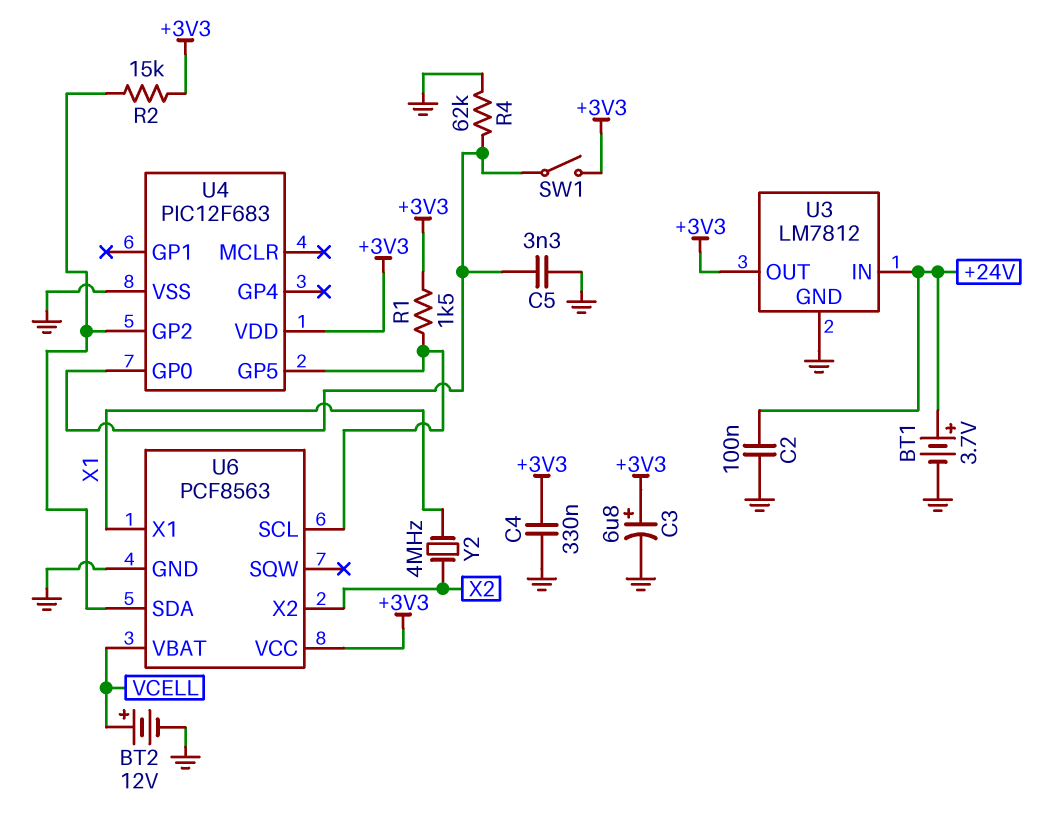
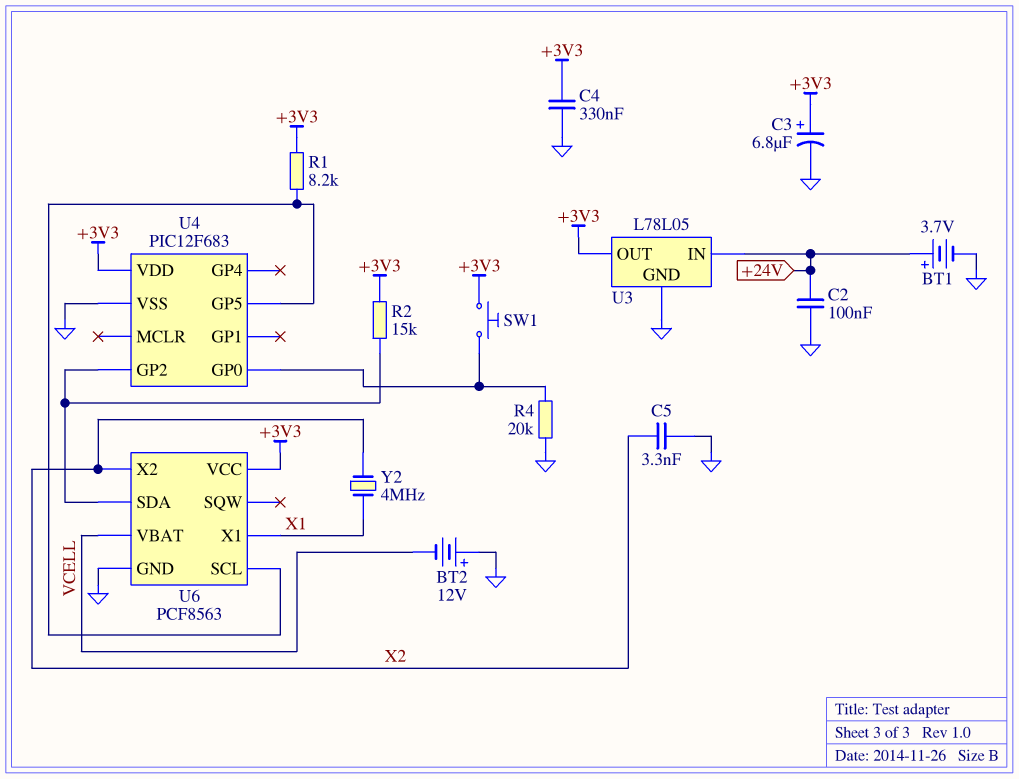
BT2: 12V (plus VCELL, minus GND) -> 12V (plus GND, minus VCELL)
C5: 3.3nF (GND, U4/GP0) -> 3.3nF (GND, X2)
R1: 1.5k (+3V3, U4/GP5) -> 8.2k (+3V3, U4/GP5)
R4: 62k (GND, U4/GP0) -> 20k (GND, U4/GP0)
SW1: switch (+3V3, U4/GP0) -> button (+3V3, U4/GP0)
U3: LM7812 -> L78L05

